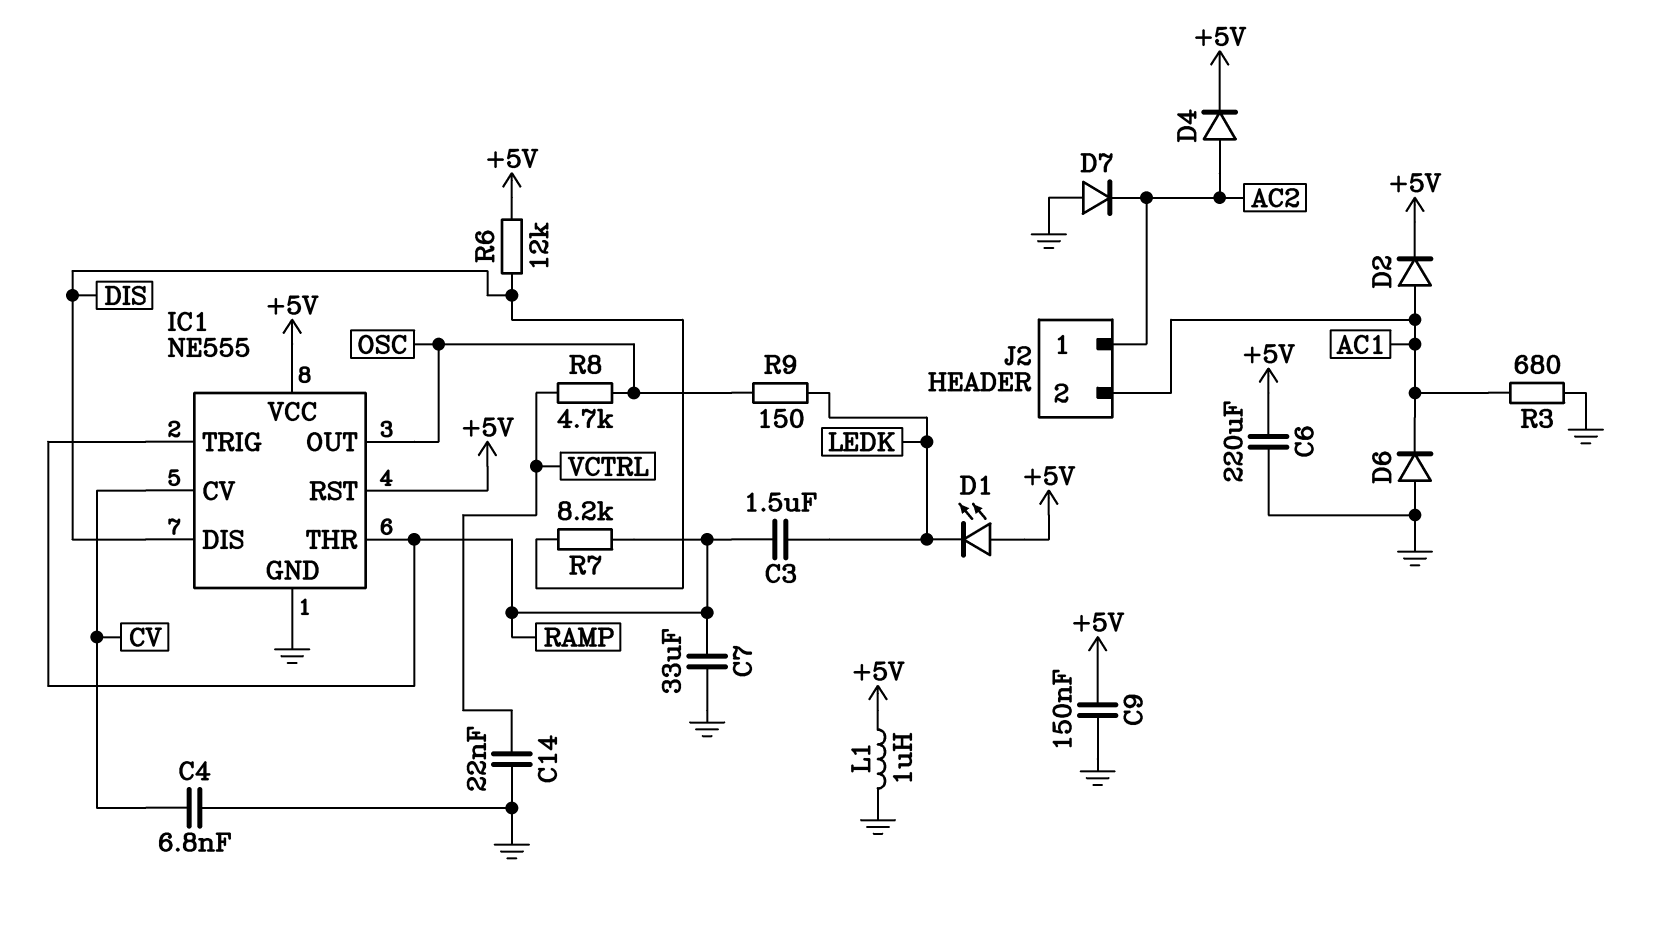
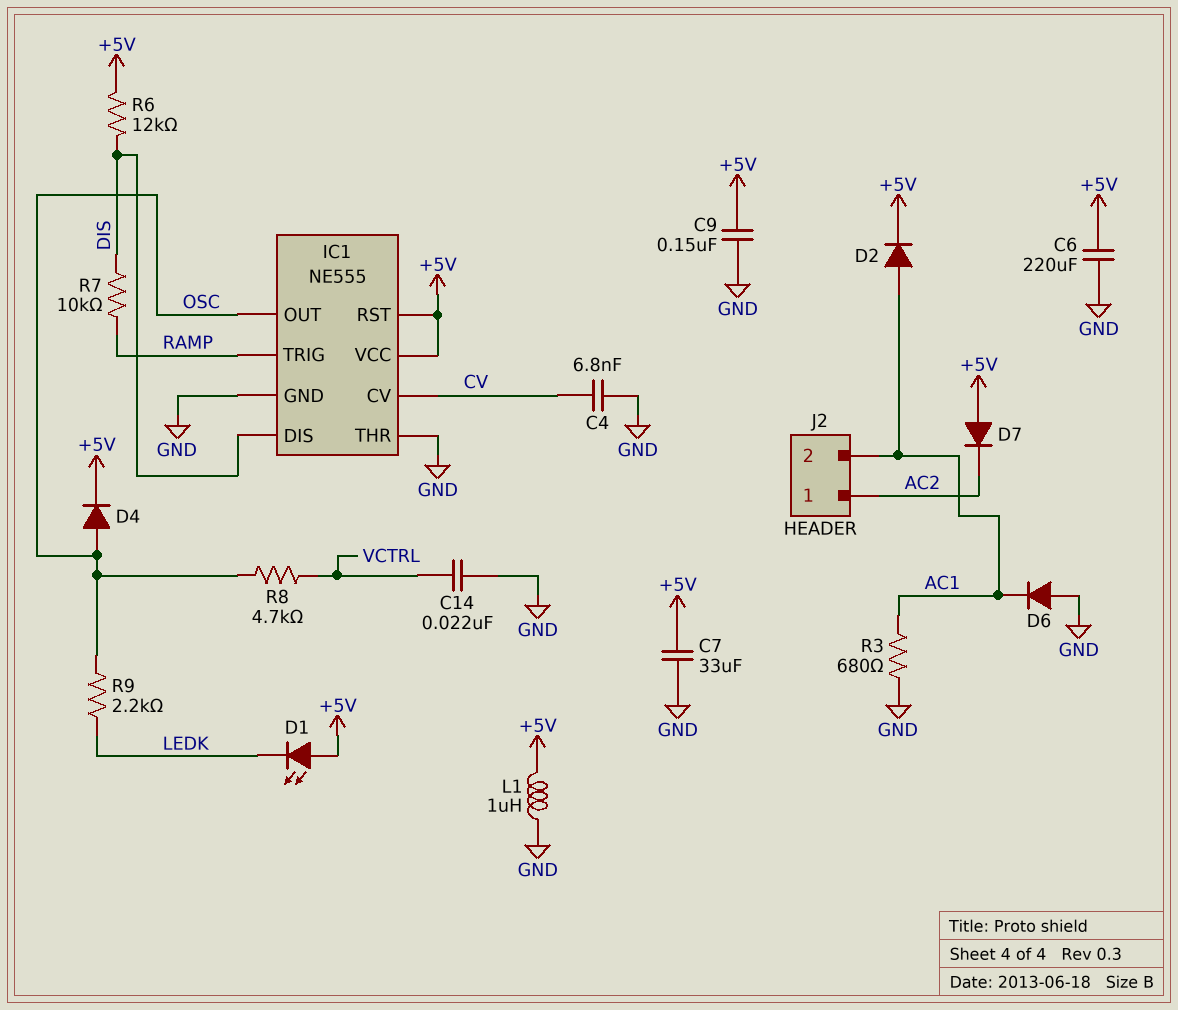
C3: 1.5uF (LEDK, RAMP) -> none
C7: 33uF (GND, RAMP) -> 33uF (+5V, GND)
D4: diode (A AC2, K +5V) -> diode (A OSC, K +5V)
D7: diode (A GND, K AC2) -> diode (A +5V, K AC2)
IC1 pin THR: RAMP -> GND
R7: 8.2k (DIS, RAMP) -> 10k (DIS, RAMP)
R9: 150 (LEDK, OSC) -> 2.2k (LEDK, OSC)

